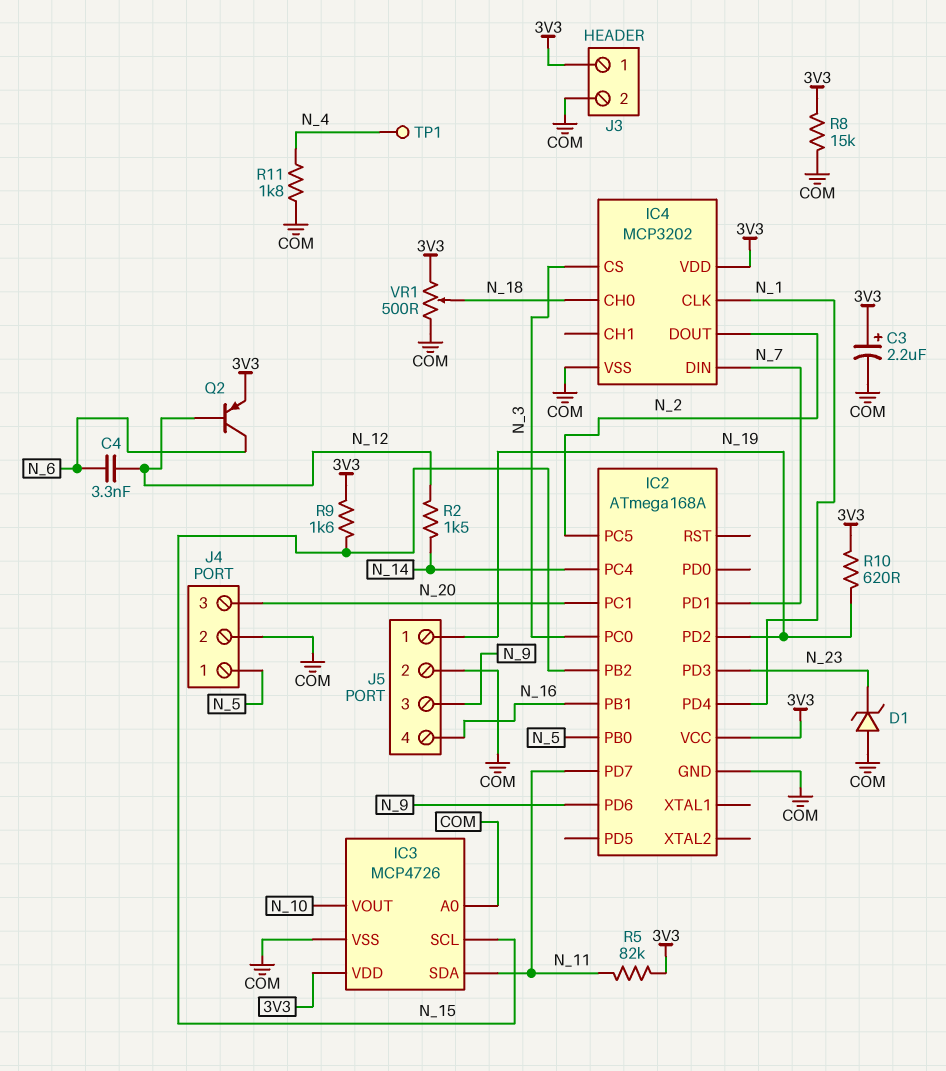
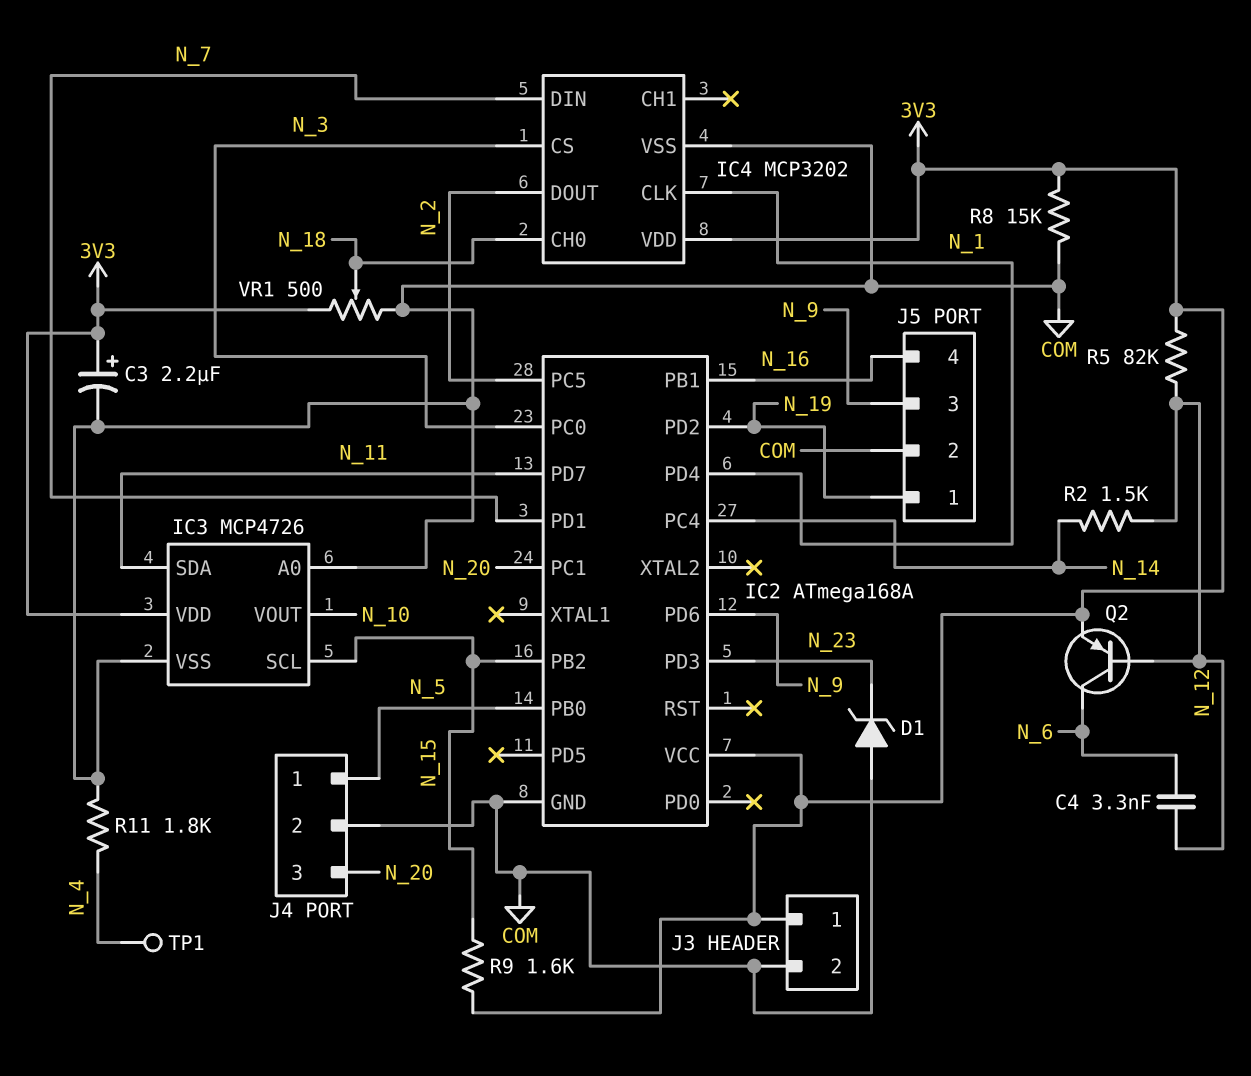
R5: 82k (3V3, N_11) -> 82k (3V3, N_12)
R10: 620 (3V3, N_19) -> none

